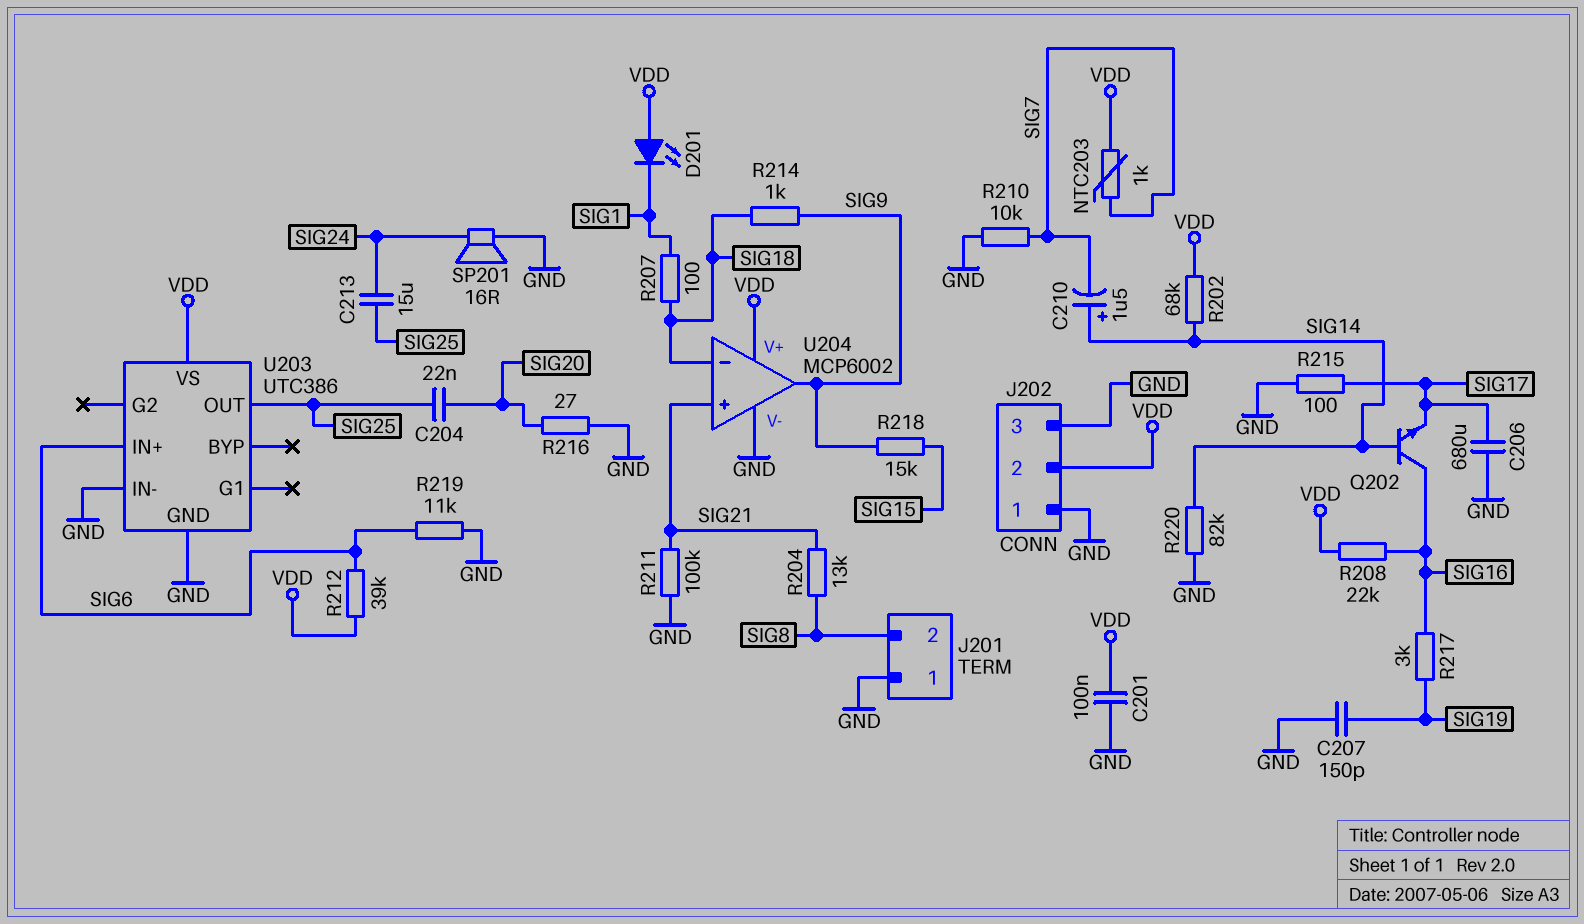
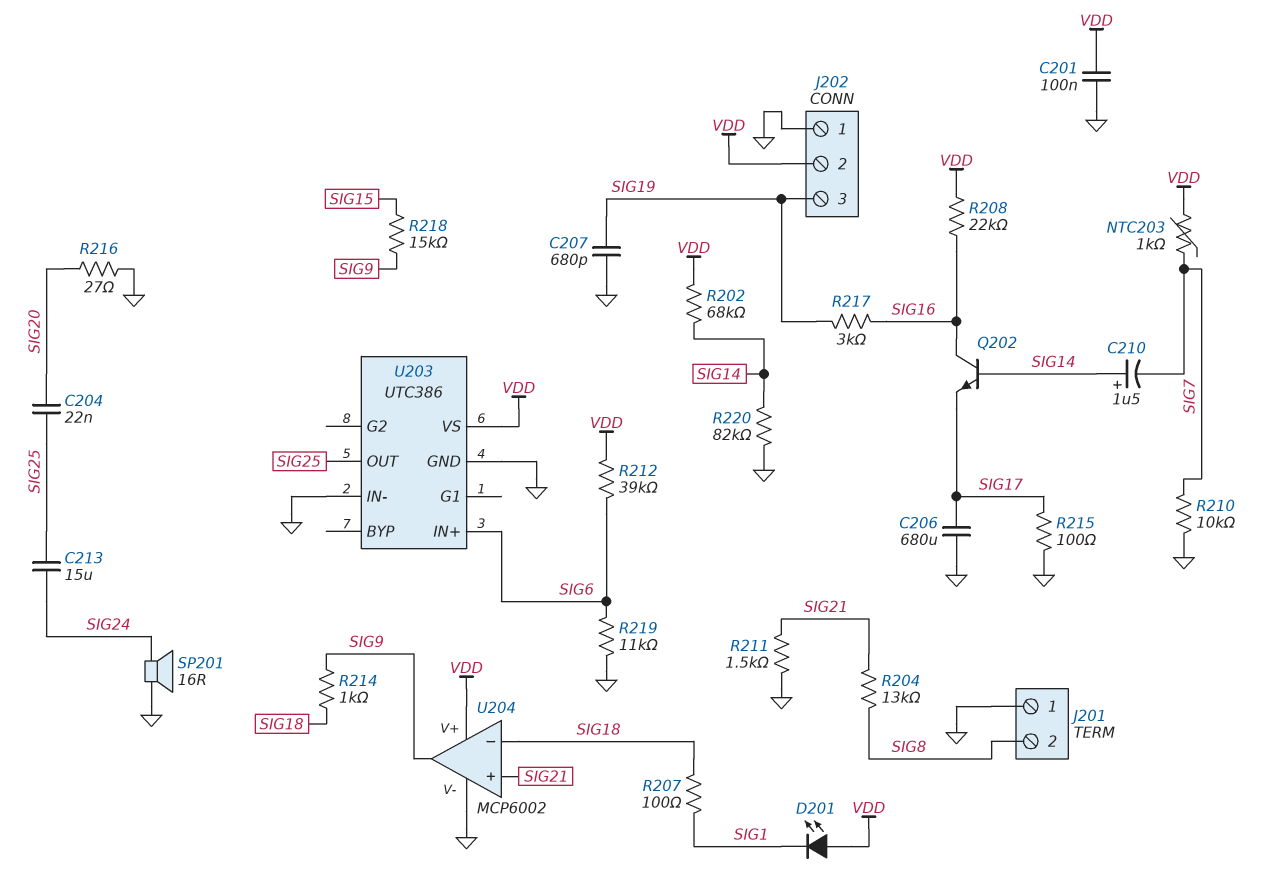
C207: 150pF (GND, SIG19) -> 680pF (GND, SIG19)
J202 pin 3: GND -> SIG19
R211: 100k (GND, SIG21) -> 1.5k (GND, SIG21)

